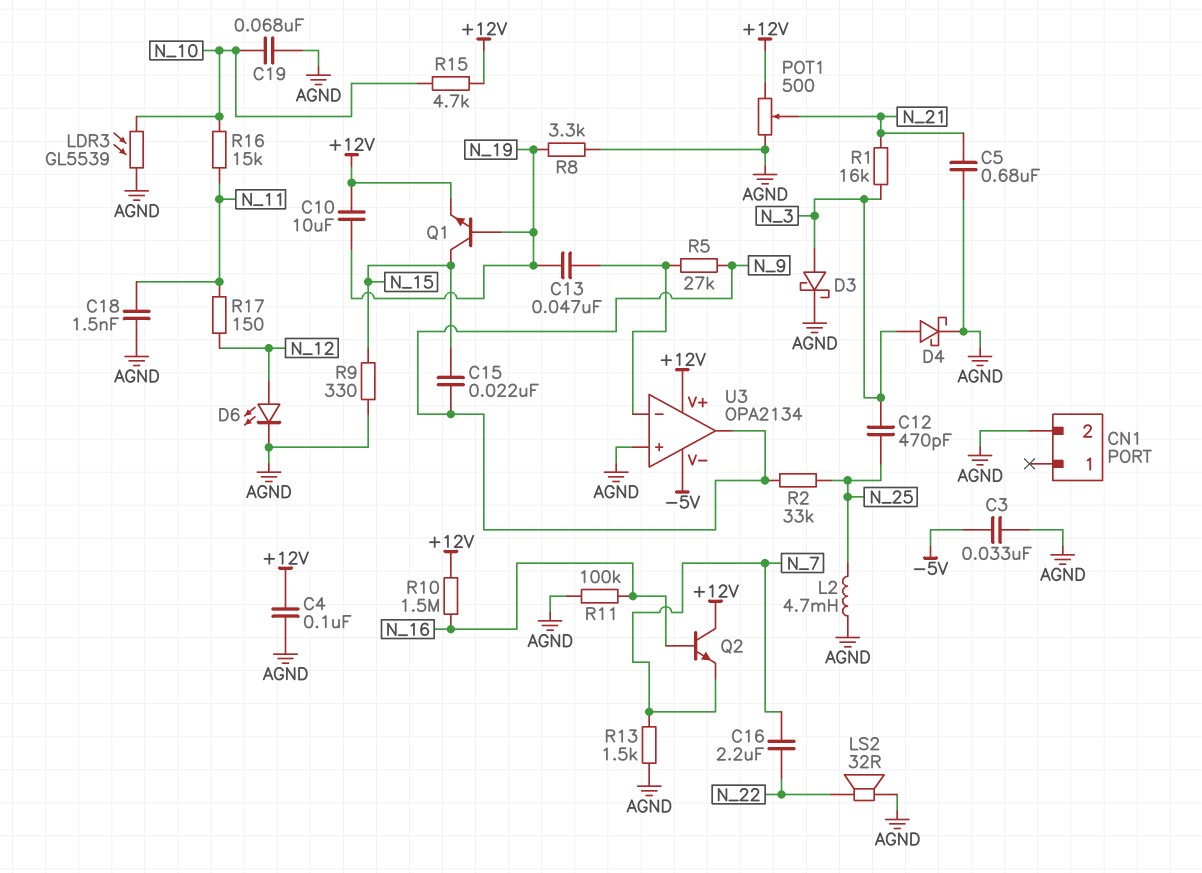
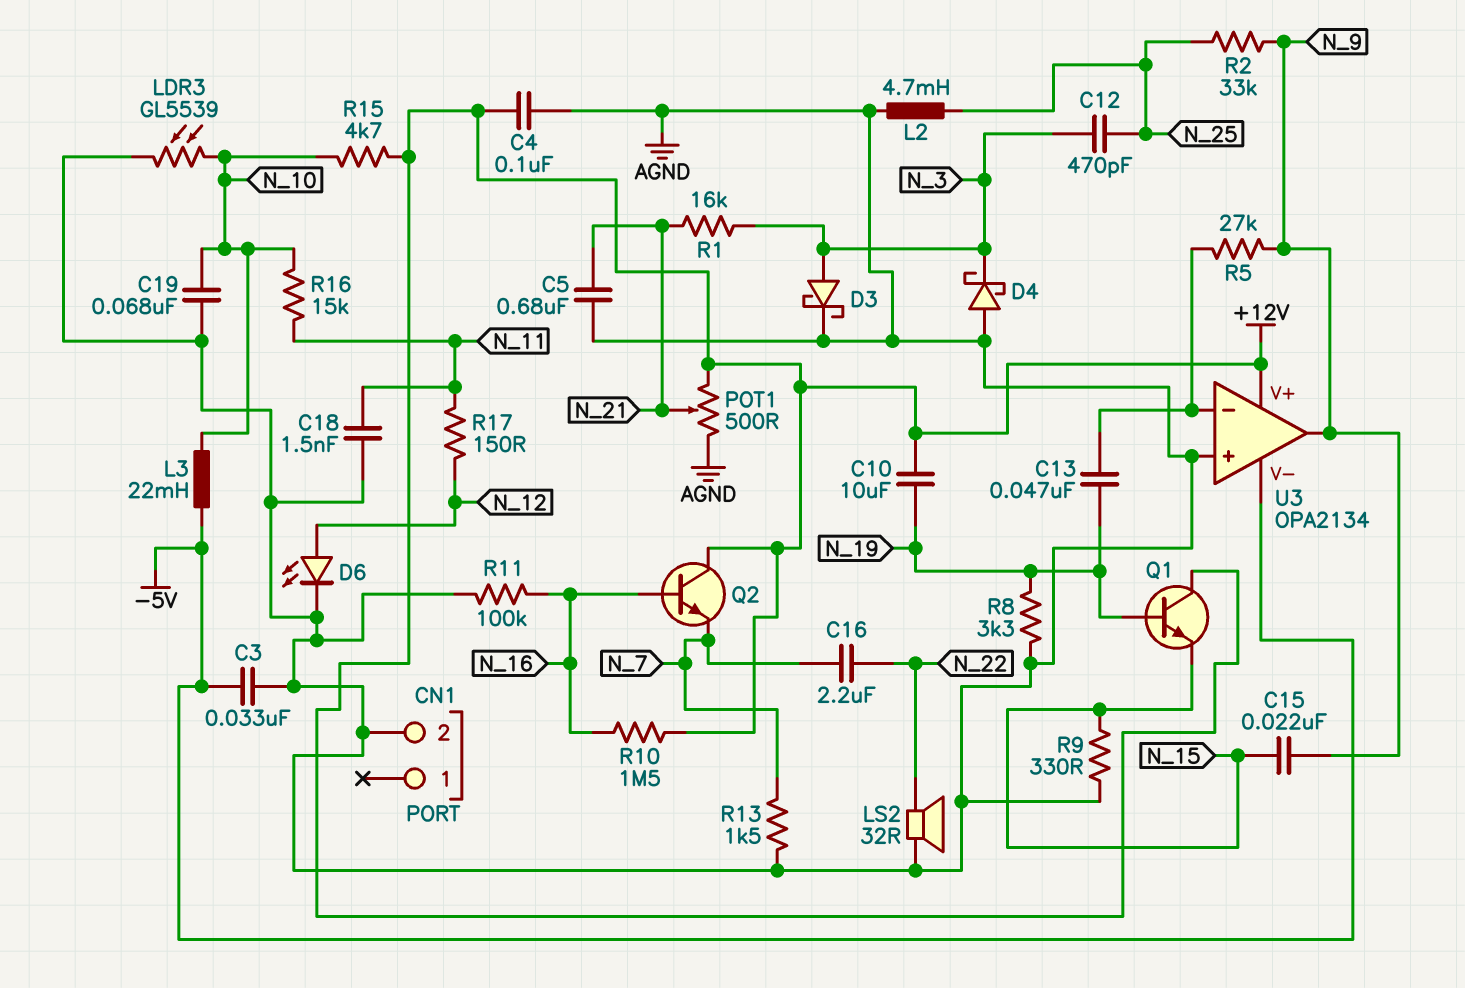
D4: schottky (A N_3, K AGND) -> schottky (A AGND, K N_3)
L3: none -> 22mH (-5V, N_10)
Q1: NPN (B N_19, C N_15, E +12V) -> NPN (B N_19, C +12V, E N_15)

